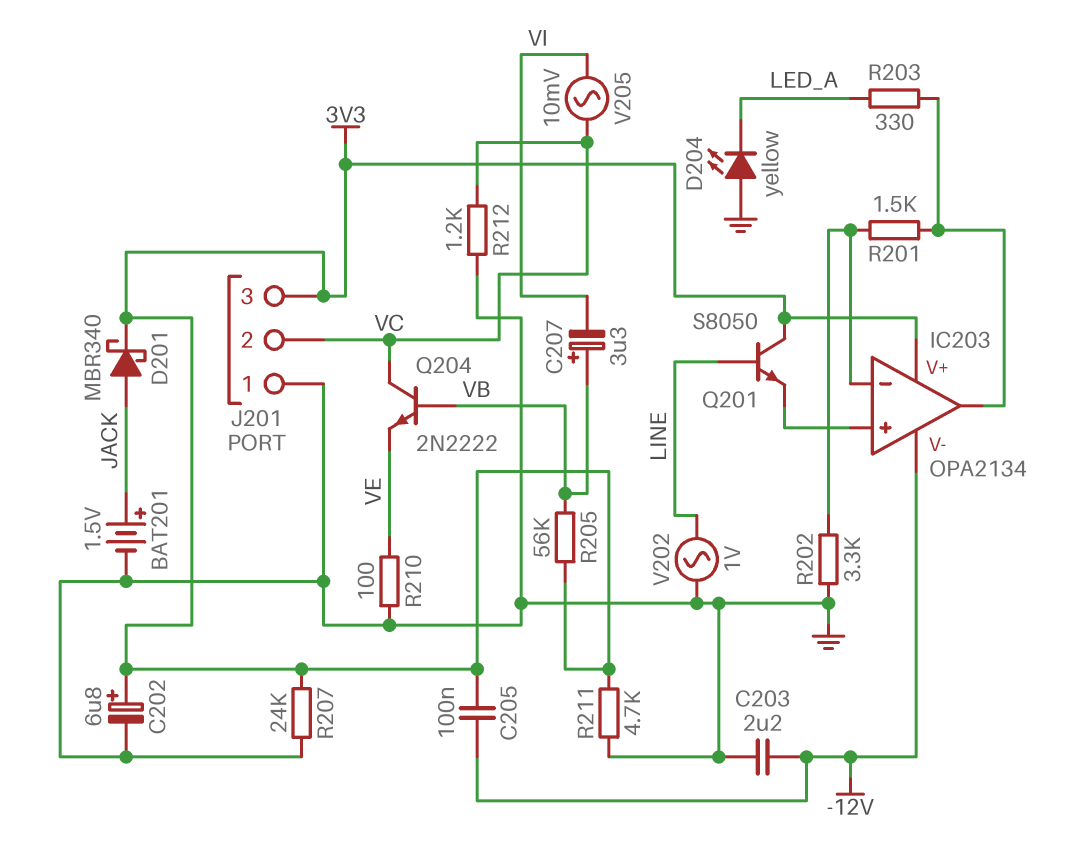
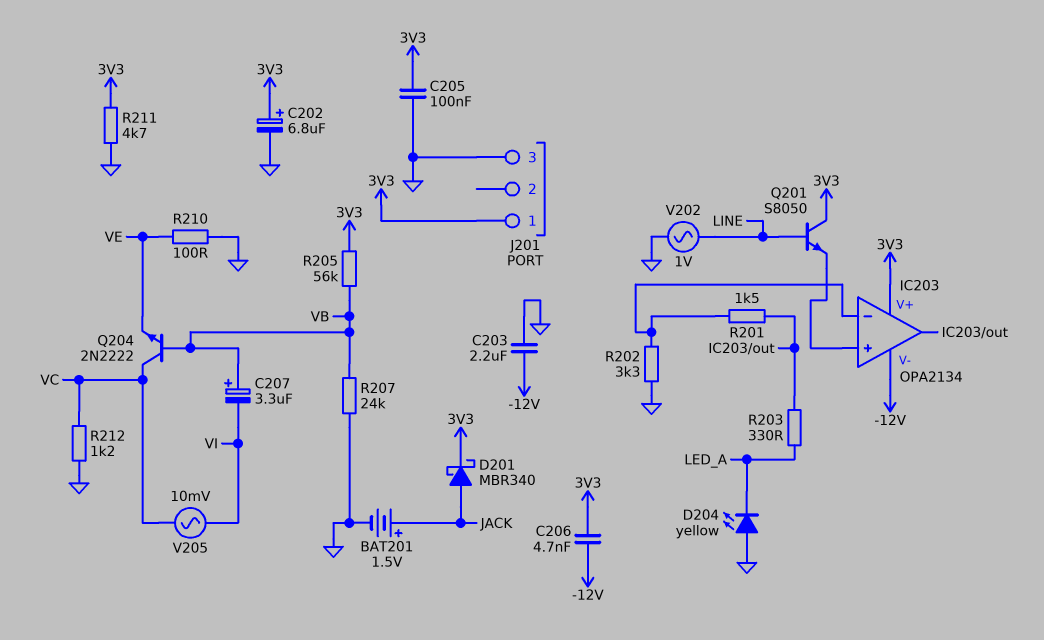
C205: 100nF (-12V, 3V3) -> 100nF (3V3, GND)
C206: none -> 4.7nF (-12V, 3V3)
J201 pin 1: GND -> 3V3
J201 pin 2: VC -> none
J201 pin 3: 3V3 -> GND
R207: 24k (3V3, GND) -> 24k (GND, VB)

